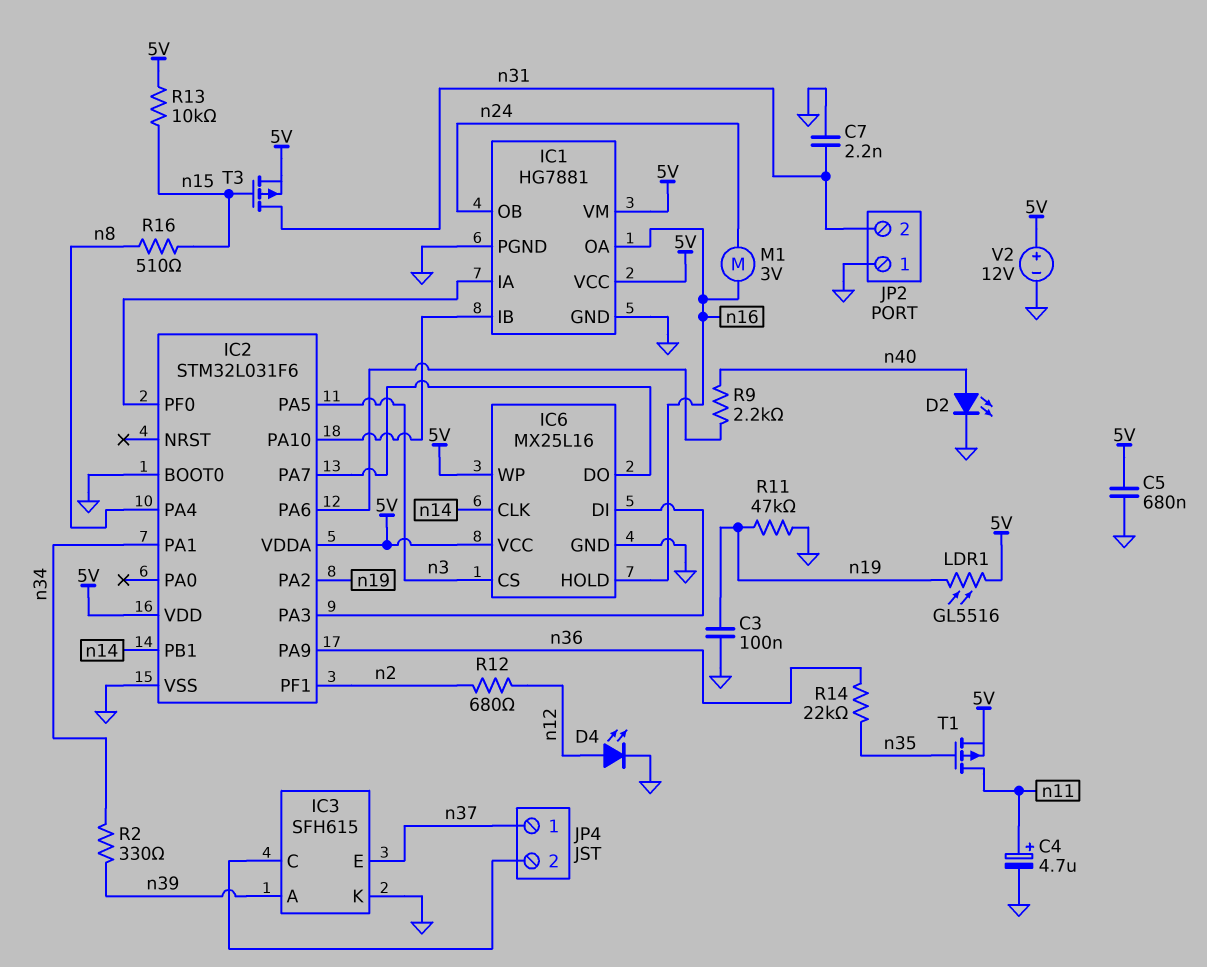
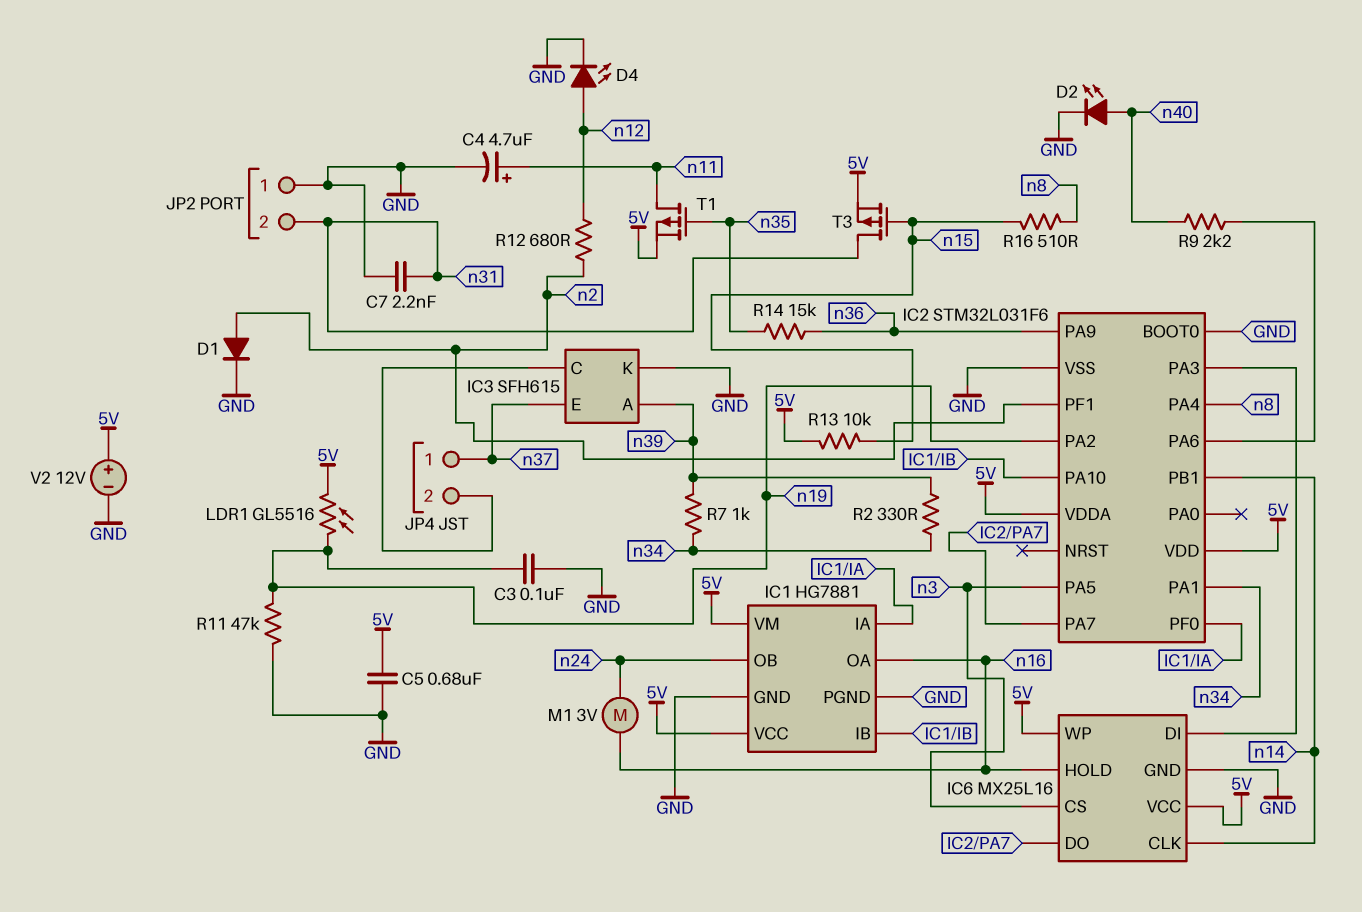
D1: none -> diode (A n2, K GND)
R7: none -> 1k (n34, n39)
R14: 22k (n35, n36) -> 15k (n35, n36)

